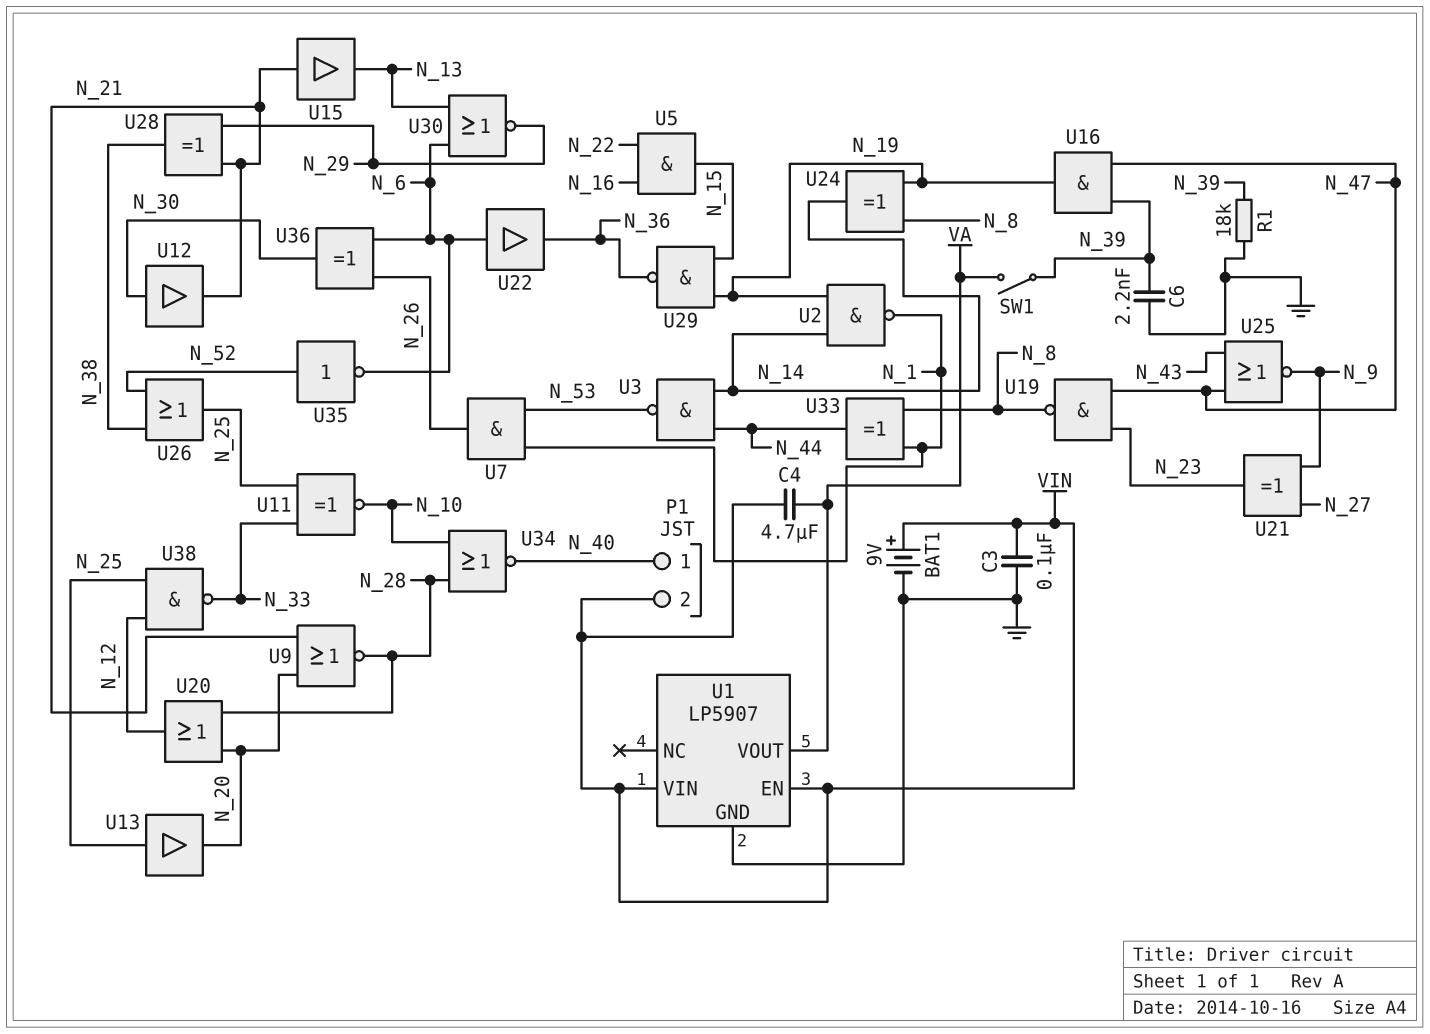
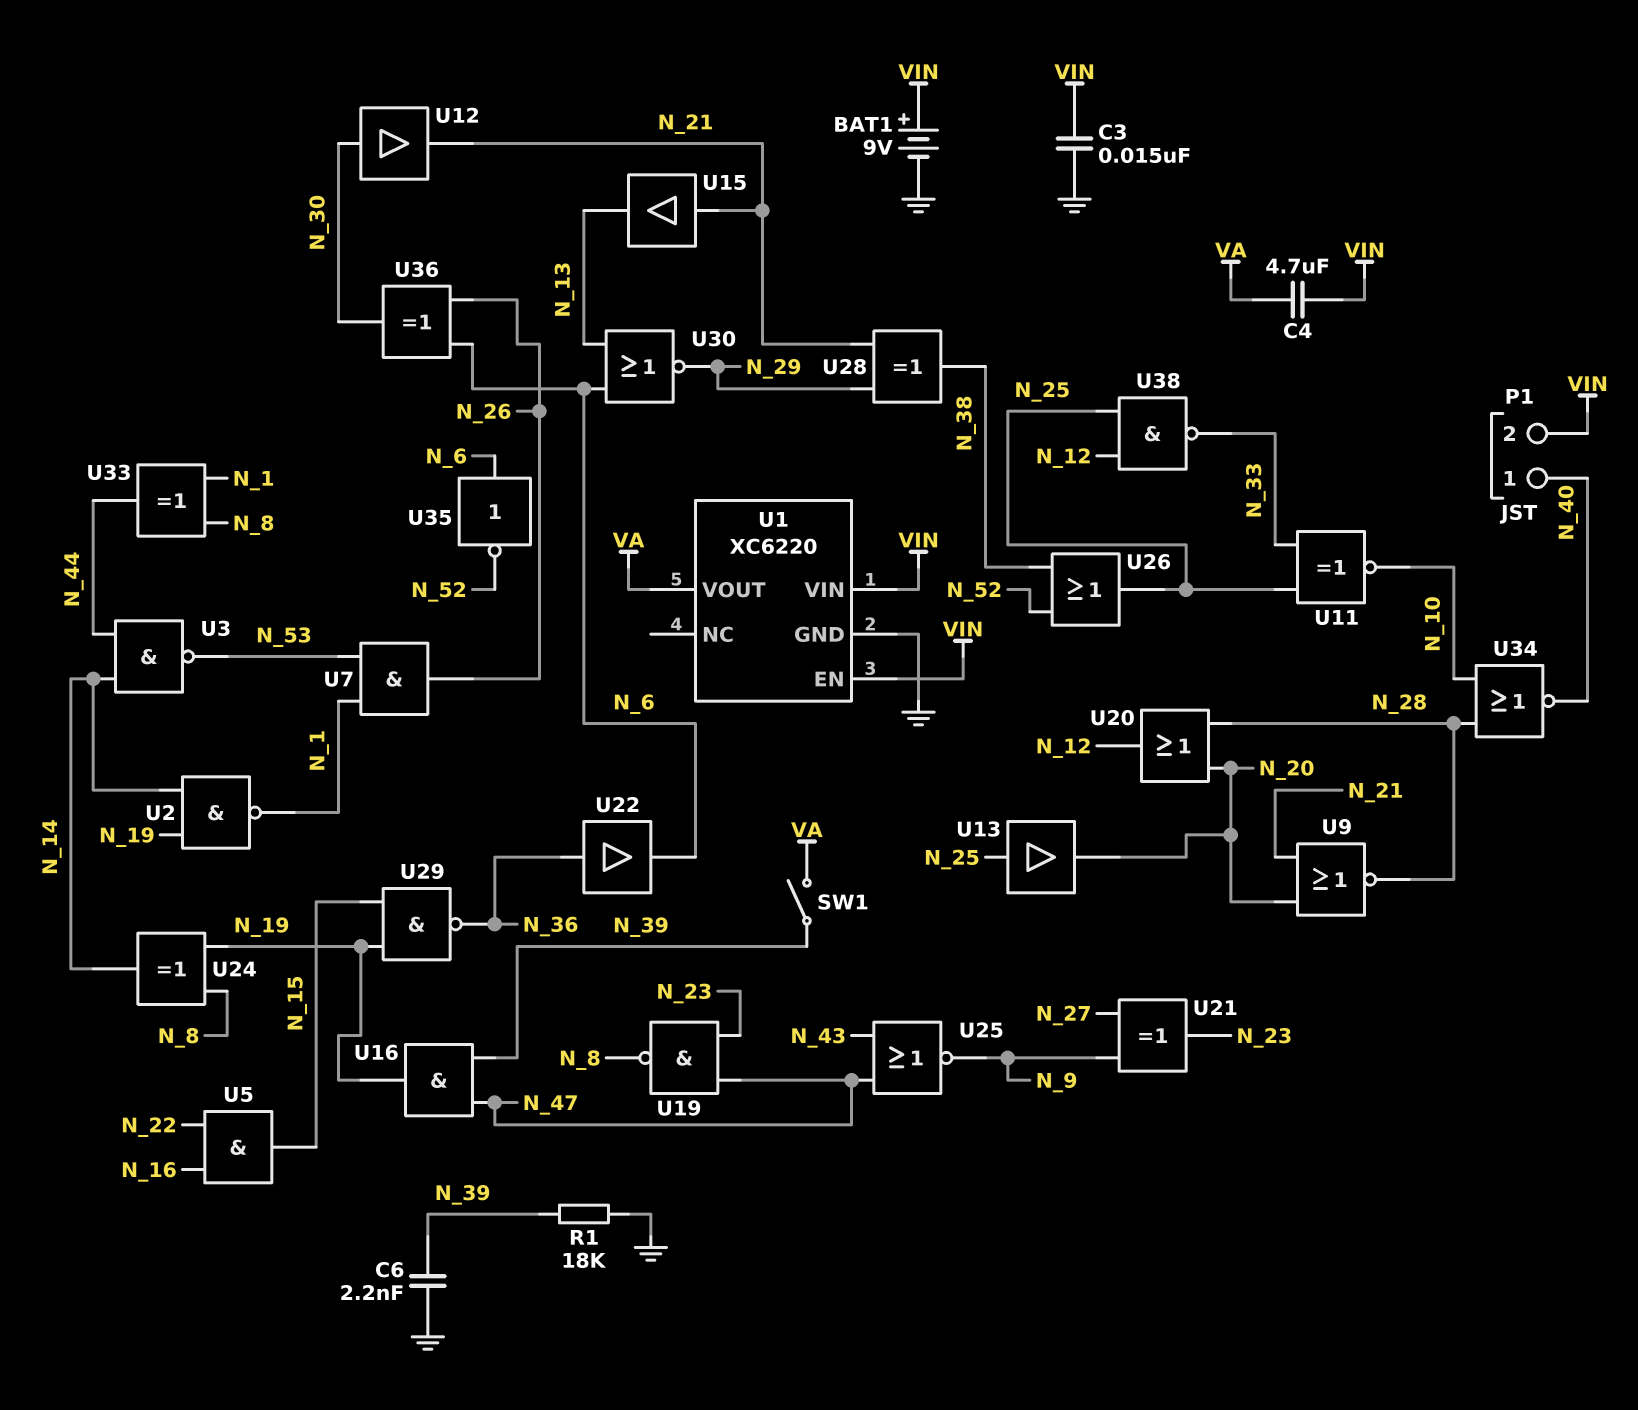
C3: 100nF (GND, VIN) -> 15nF (GND, VIN)
U1: LP5907 -> XC6220
U22: buffer (in N_6, out N_36) -> buffer (in N_36, out N_6)
U35: NOT (in N_52, out N_6) -> NOT (in N_6, out N_52)

